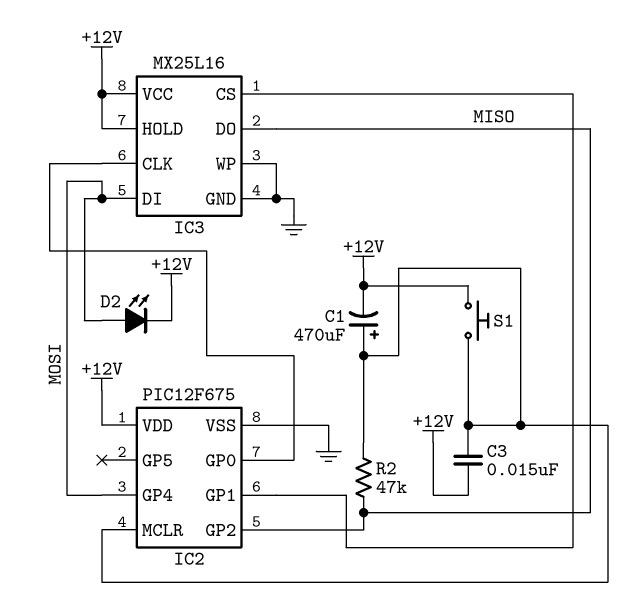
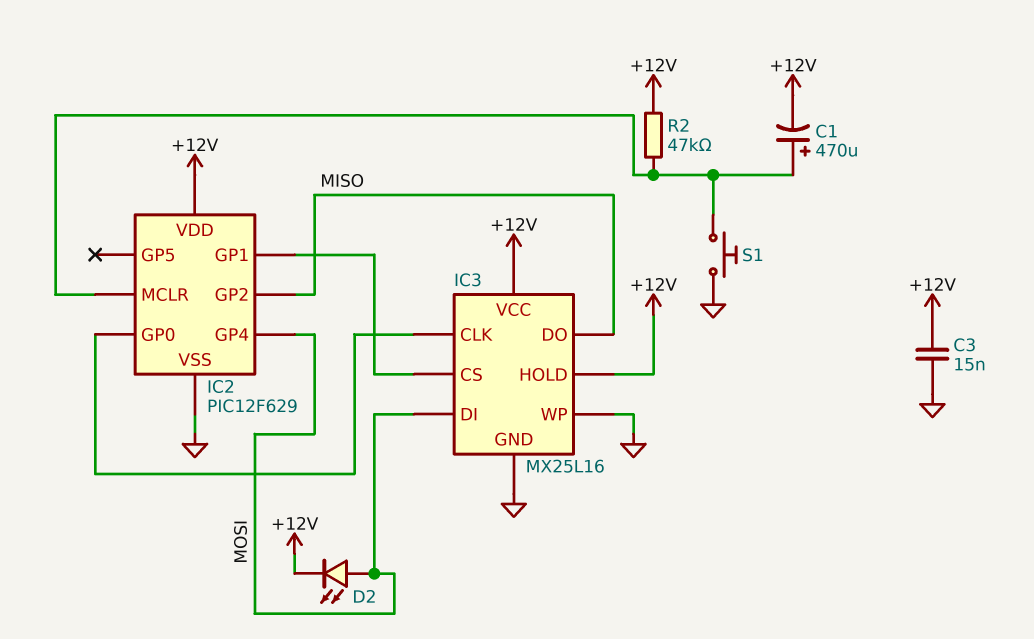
C3: 15nF (+12V, IC2/MCLR) -> 15nF (+12V, GND)
IC2: PIC12F675 -> PIC12F629
R2: 47k (IC2/MCLR, MISO) -> 47k (+12V, IC2/MCLR)
S1: button (+12V, IC2/MCLR) -> button (GND, IC2/MCLR)

